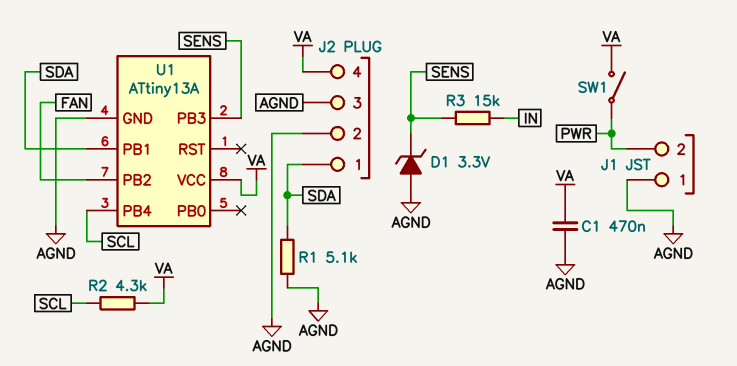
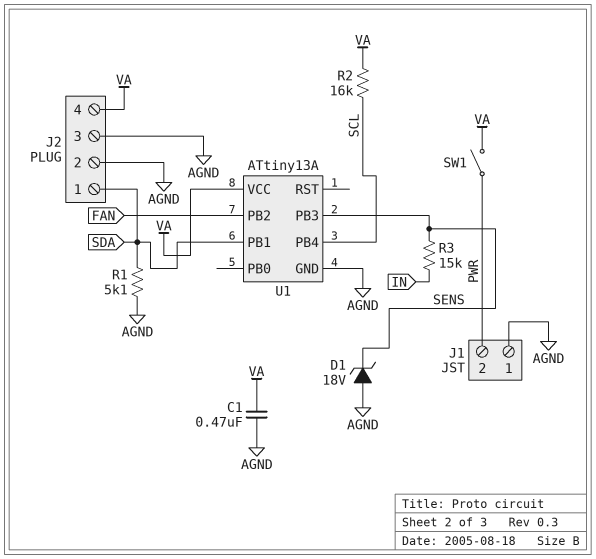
D1: zener 3.3V (A AGND, K SENS) -> zener 18V (A AGND, K SENS)
R2: 4.3k (SCL, VA) -> 16k (SCL, VA)

